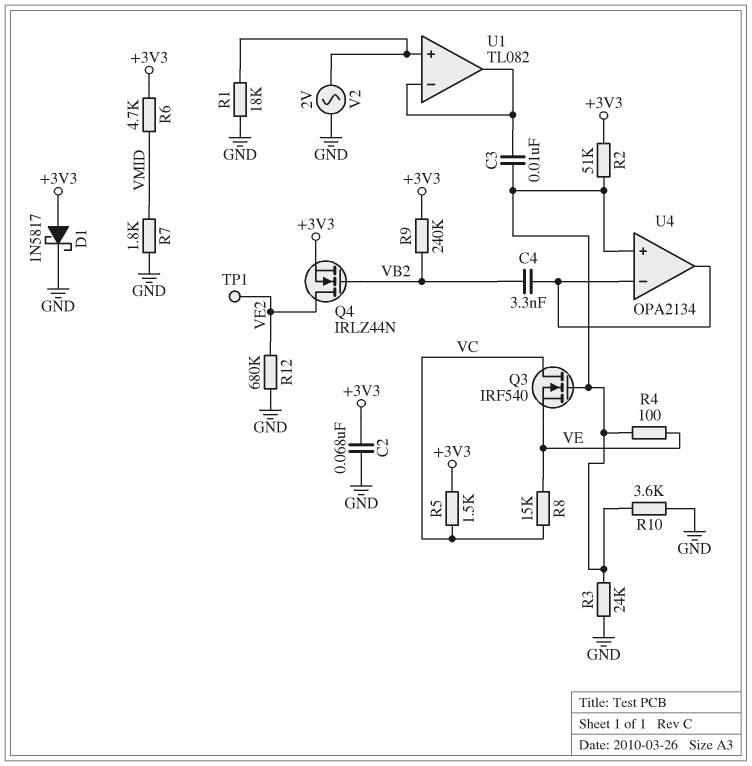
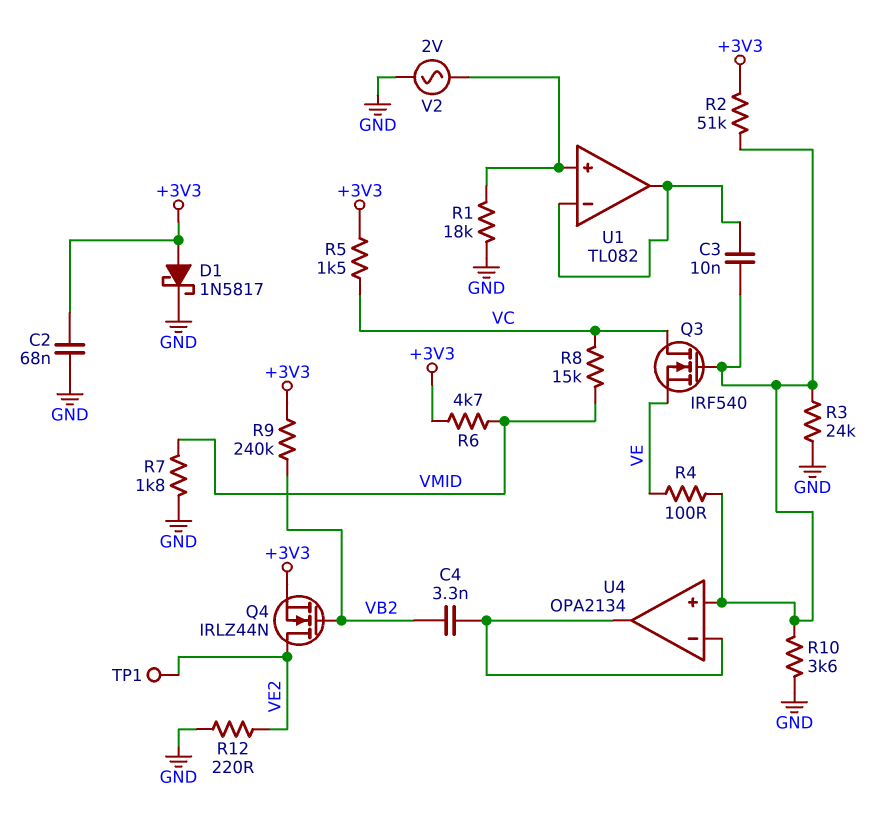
R8: 15k (VC, VE) -> 15k (VC, VMID)
R12: 680k (GND, VE2) -> 220 (GND, VE2)

